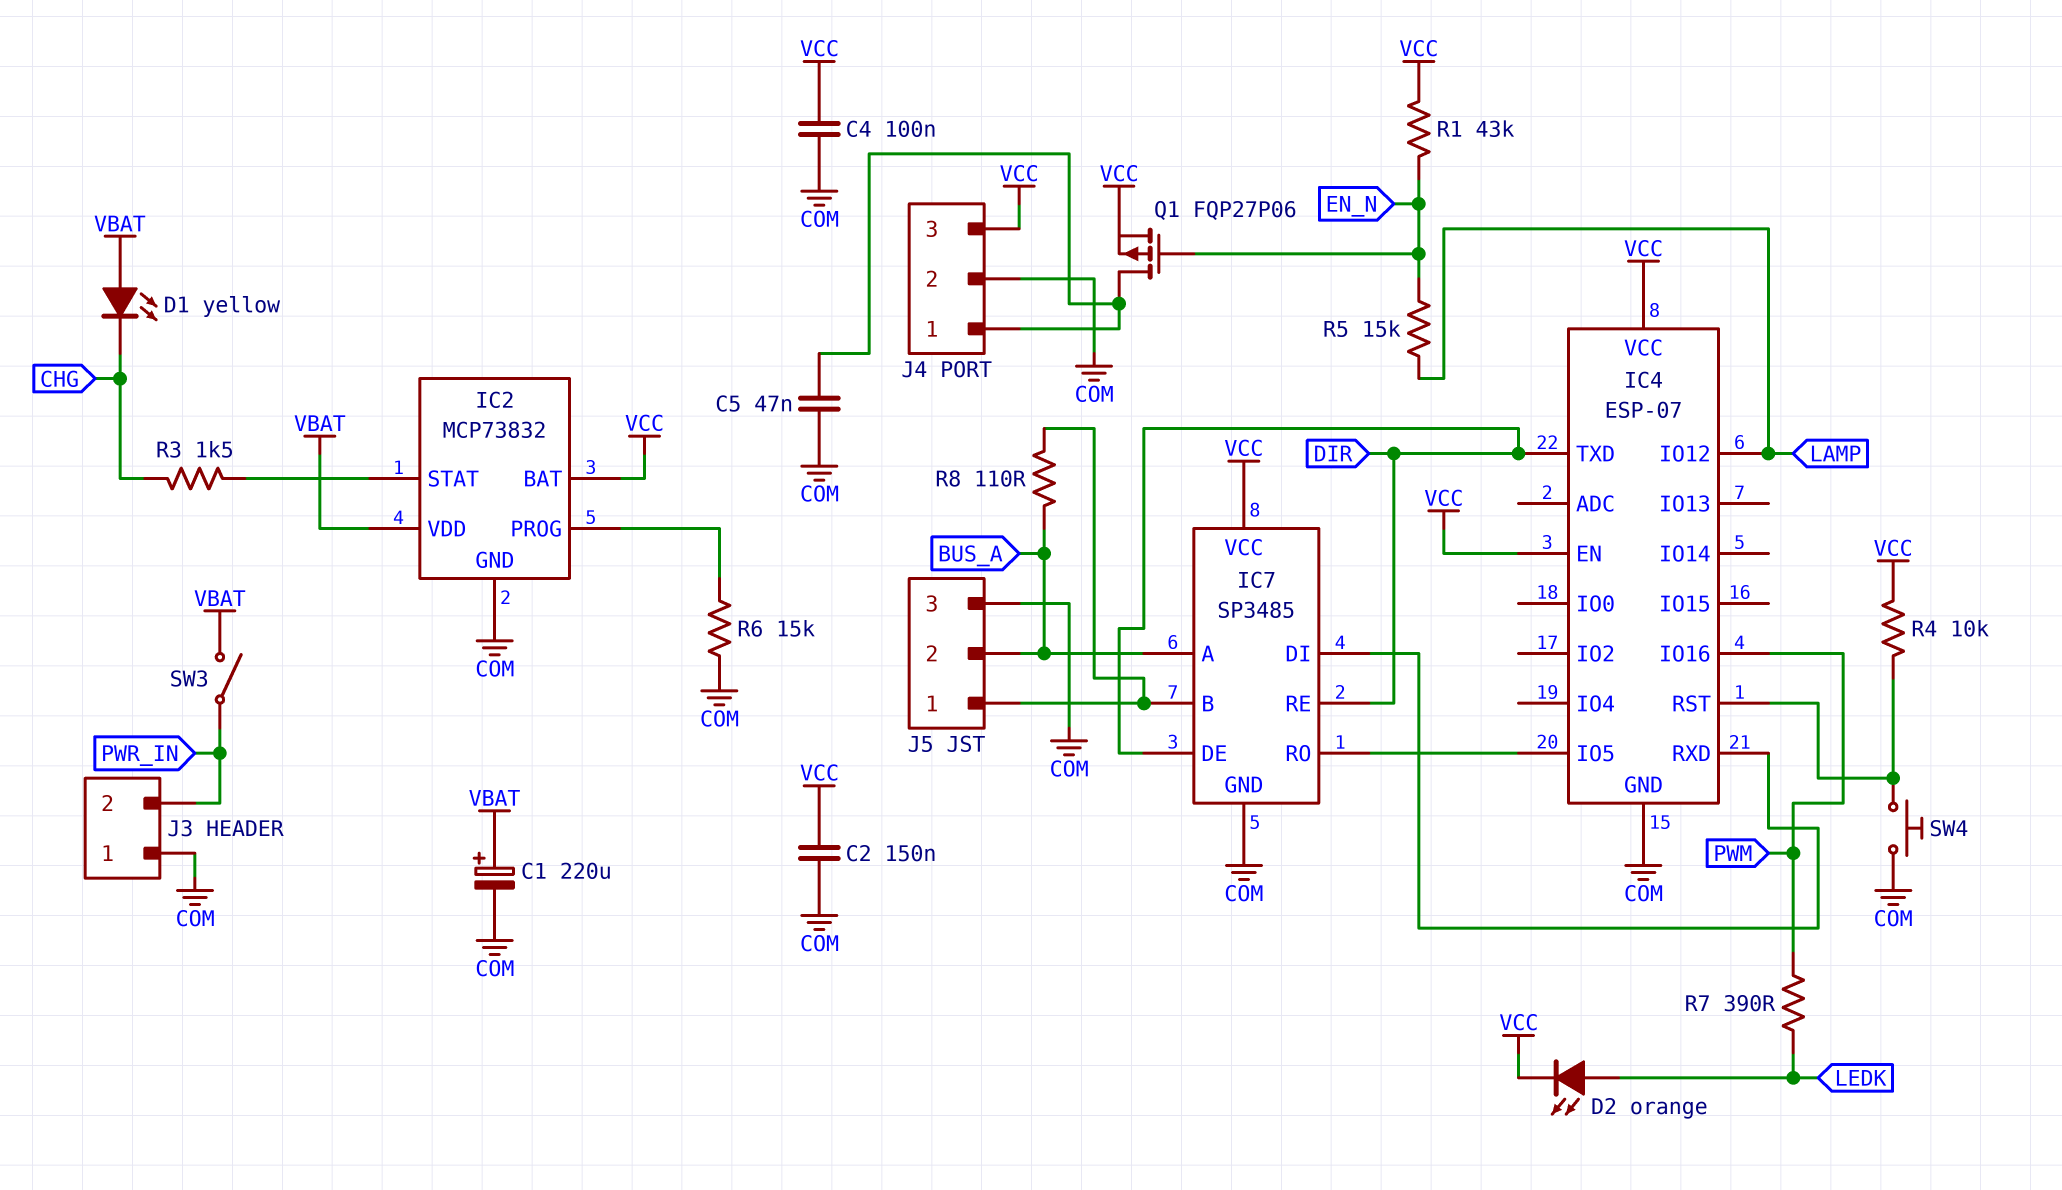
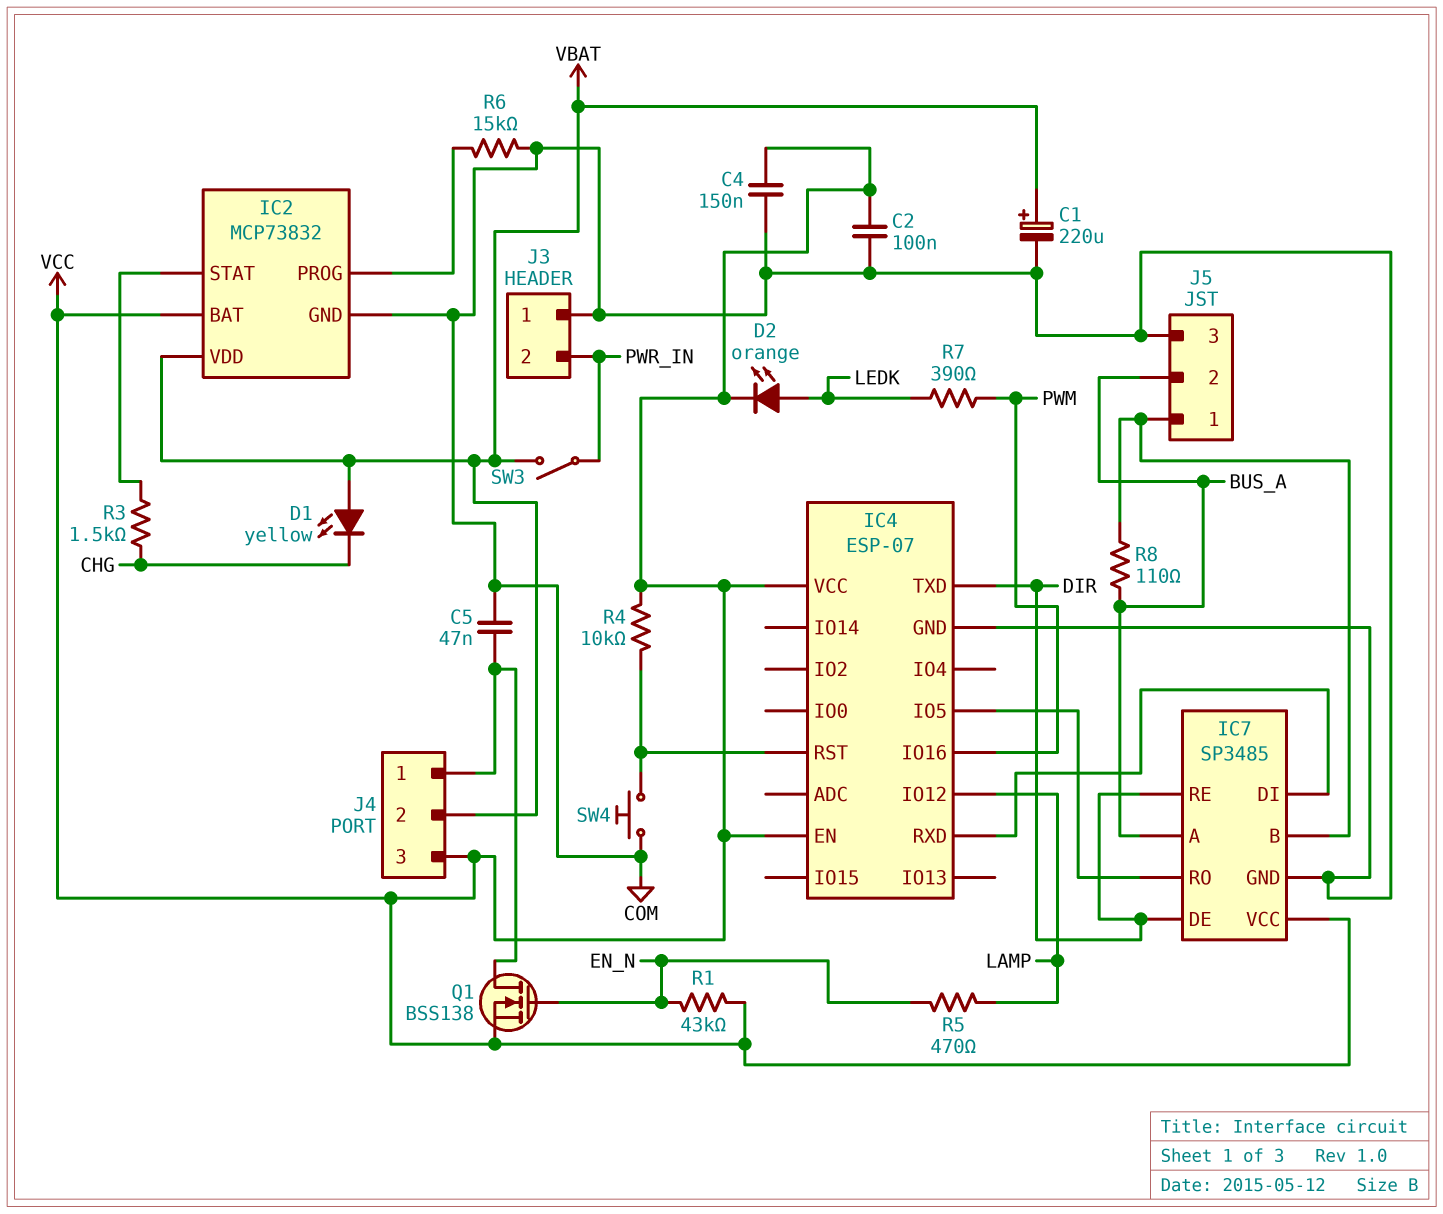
C2: 150nF (COM, VCC) -> 100nF (COM, VCC)
C4: 100nF (COM, VCC) -> 150nF (COM, VCC)
J4 pin 2: COM -> VBAT
Q1: PMOS FQP27P06 (G EN_N, D J4/1, S VCC) -> NMOS BSS138 (G EN_N, D J4/1, S VCC)
R5: 15k (EN_N, LAMP) -> 470 (EN_N, LAMP)

